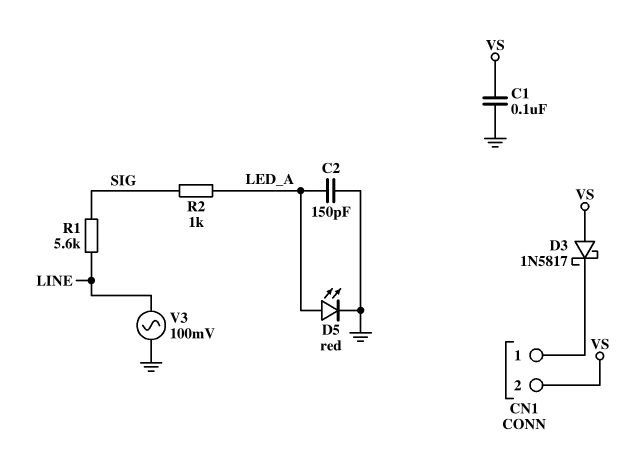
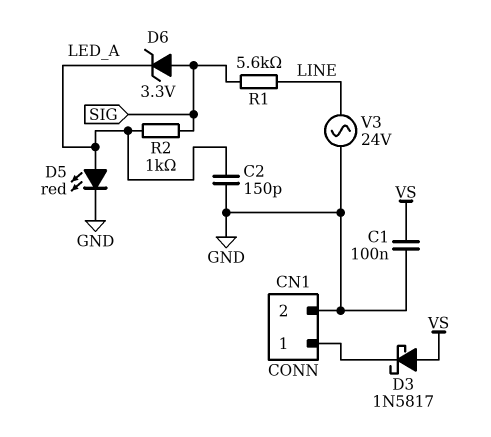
CN1 pin 2: VS -> GND
D6: none -> zener 3.3V (A SIG, K LED_A)
V3: AC 100mV (GND, LINE) -> AC 24V (GND, LINE)

